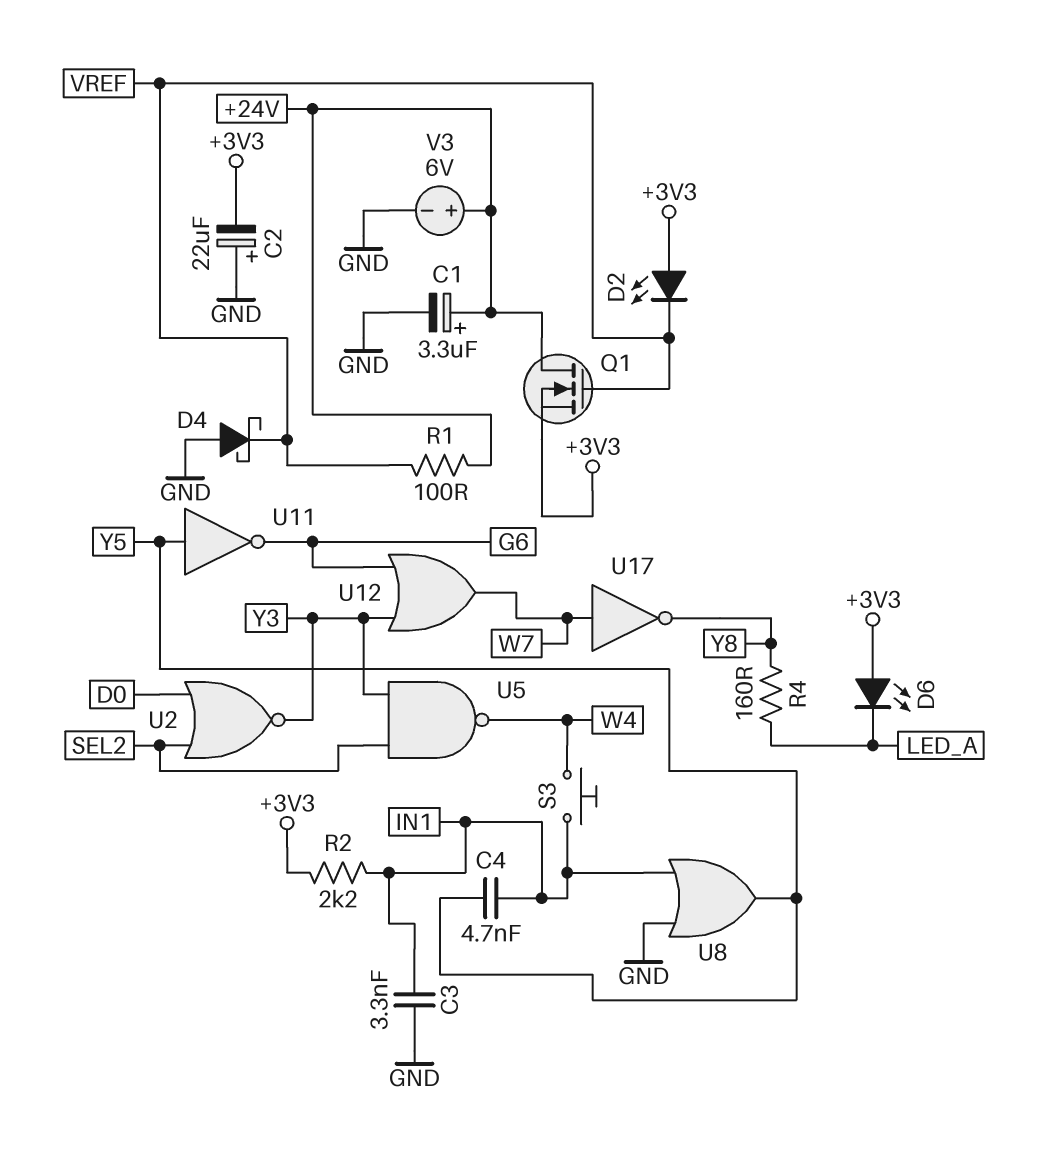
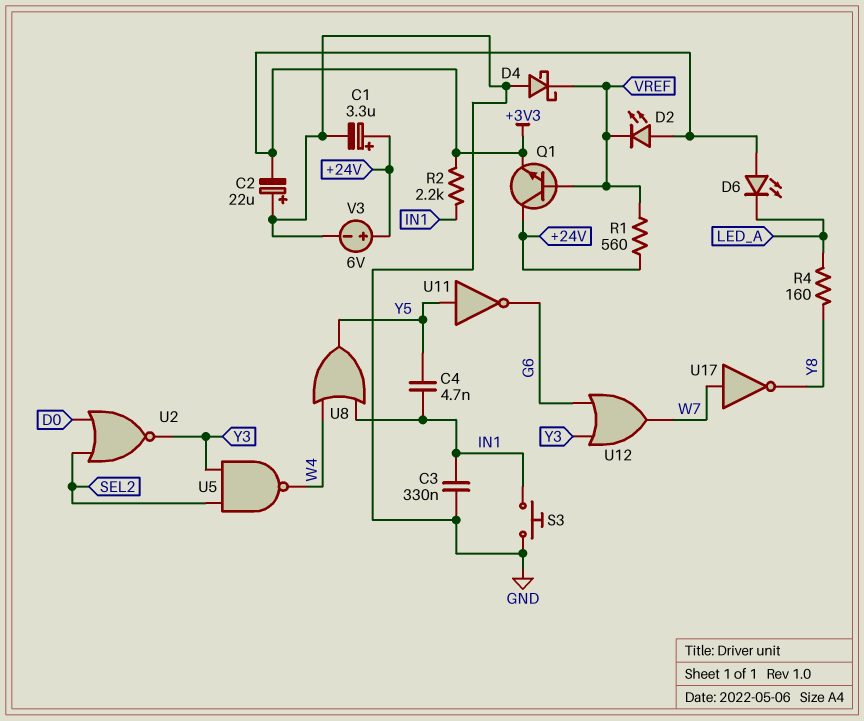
C3: 3.3nF (GND, IN1) -> 330nF (GND, IN1)
Q1: NMOS (G VREF, D +24V, S +3V3) -> NPN (B VREF, C +24V, E +3V3)
R1: 100 (+24V, VREF) -> 560 (+24V, VREF)
S3: button (IN1, W4) -> button (GND, IN1)
U8: OR (in GND, in IN1, out Y5) -> OR (in IN1, in W4, out Y5)

